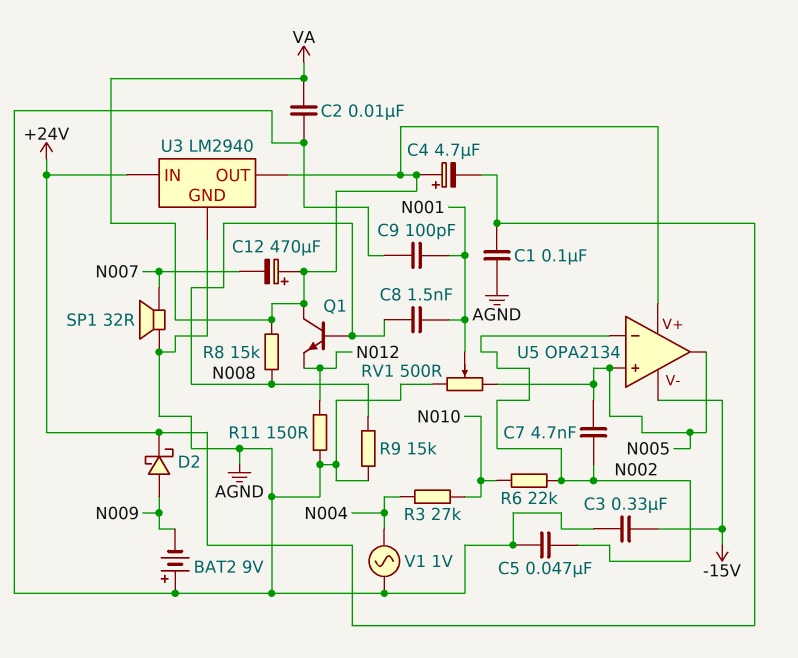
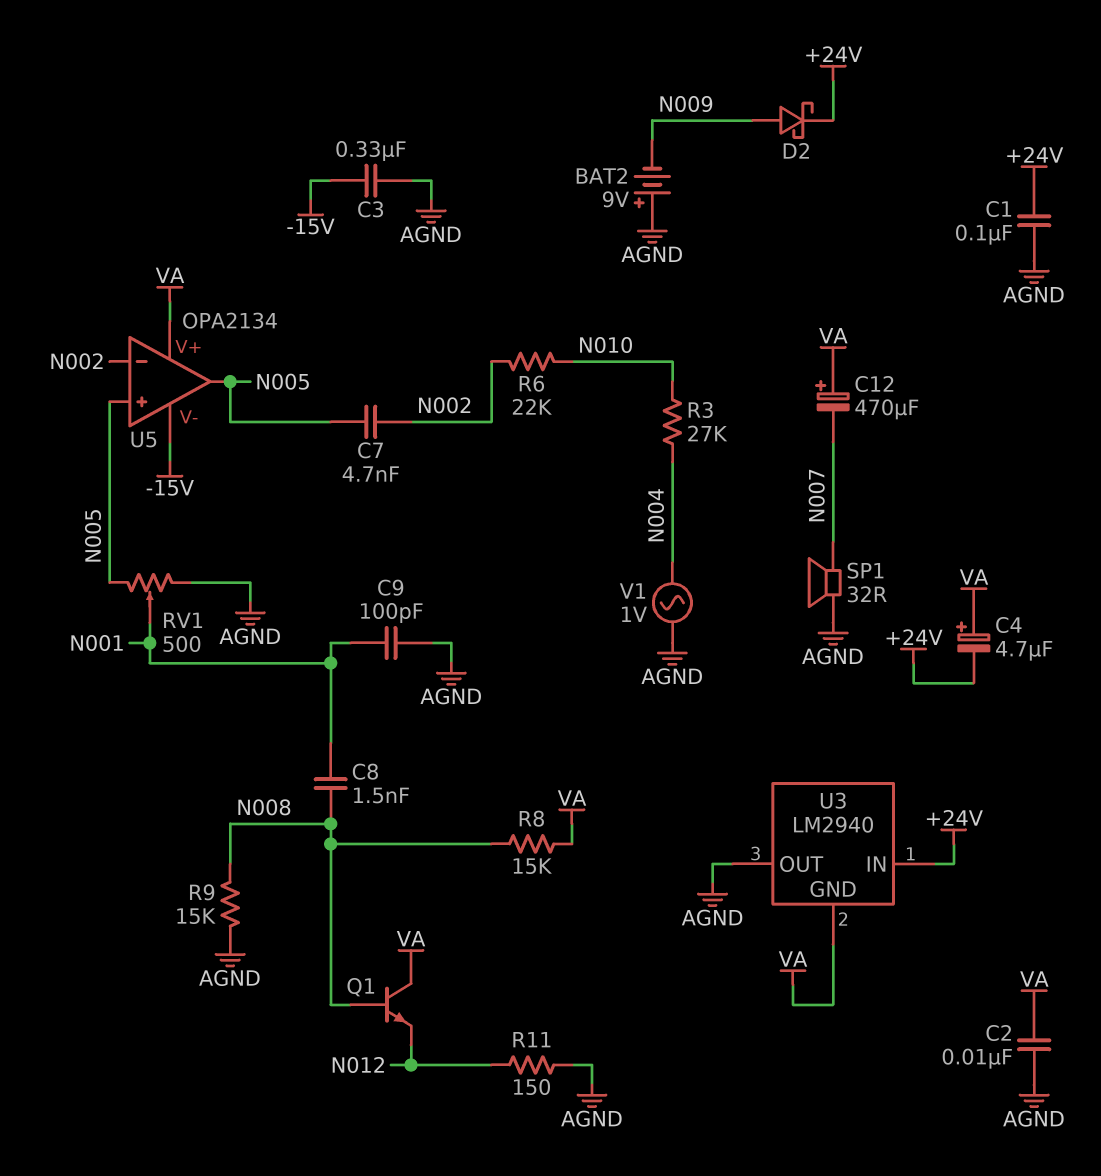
C5: 47nF (AGND, N002) -> none
U3 pin GND: AGND -> VA
U3 pin OUT: VA -> AGND

